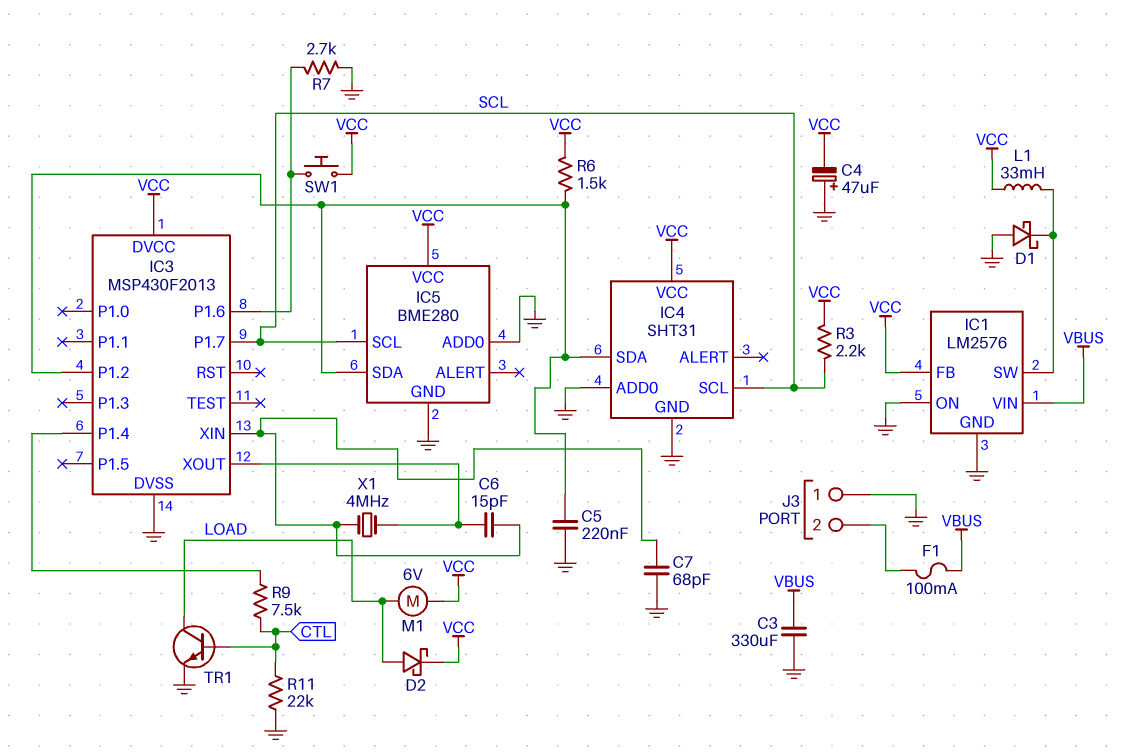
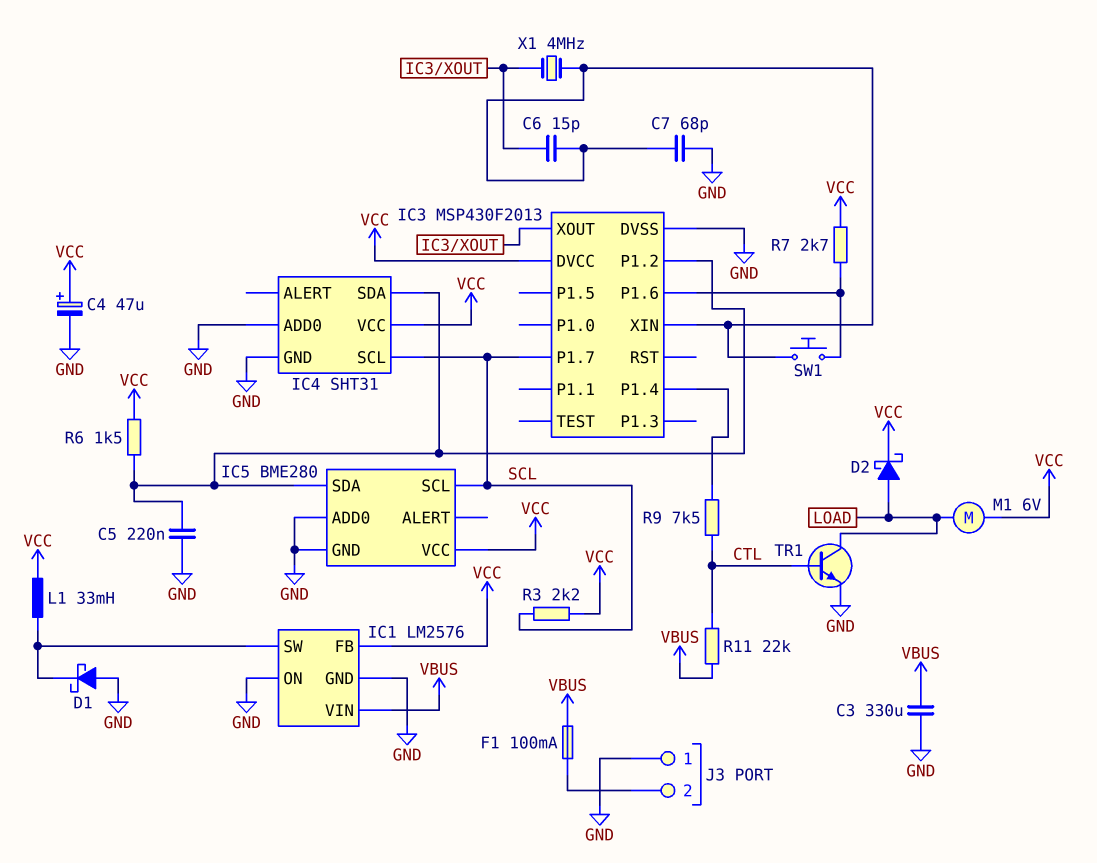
C4: 47uF (plus GND, minus VCC) -> 47uF (plus VCC, minus GND)
R7: 2.7k (GND, IC3/P1.6) -> 2.7k (IC3/P1.6, VCC)
R11: 22k (CTL, GND) -> 22k (CTL, VBUS)
SW1: button (IC3/P1.6, VCC) -> button (IC3/P1.6, IC3/XIN)

